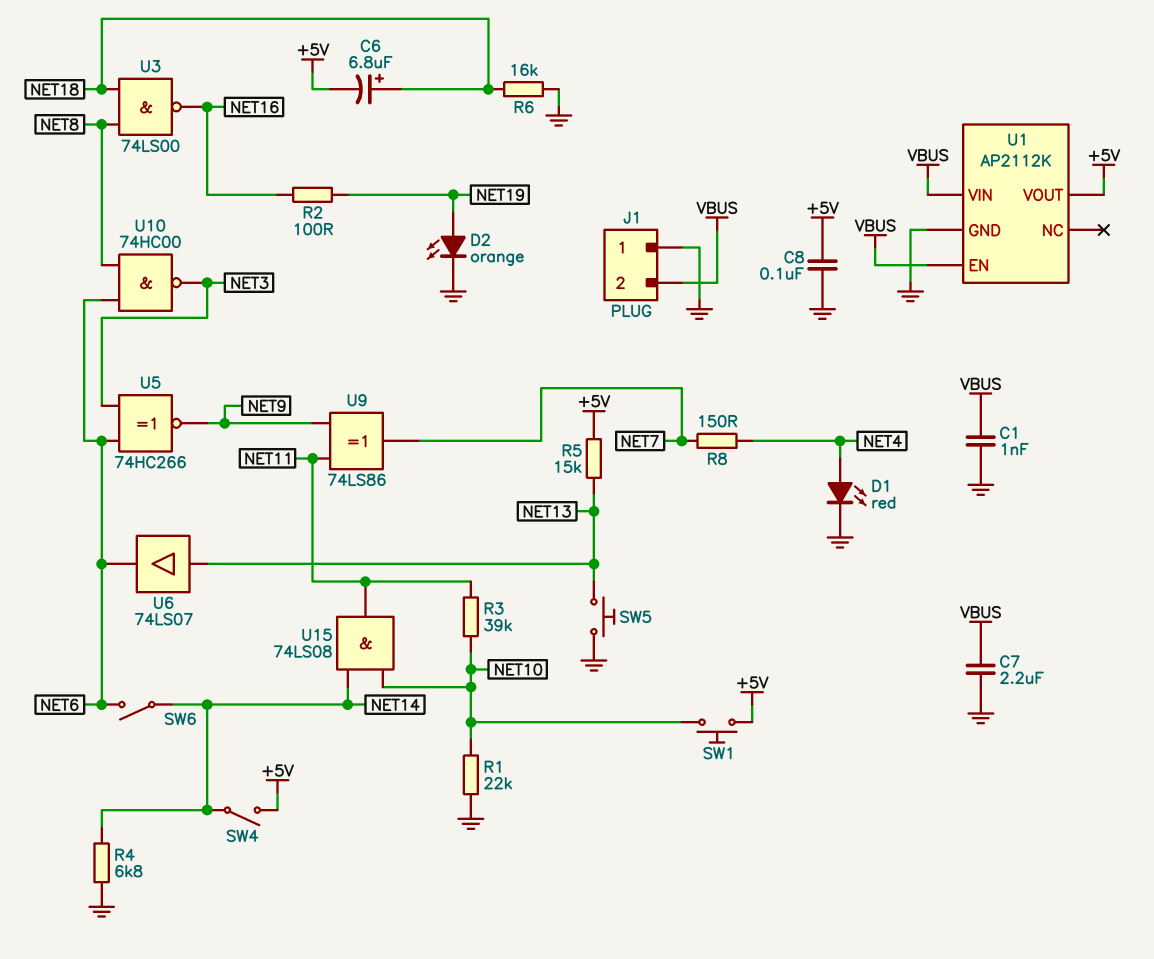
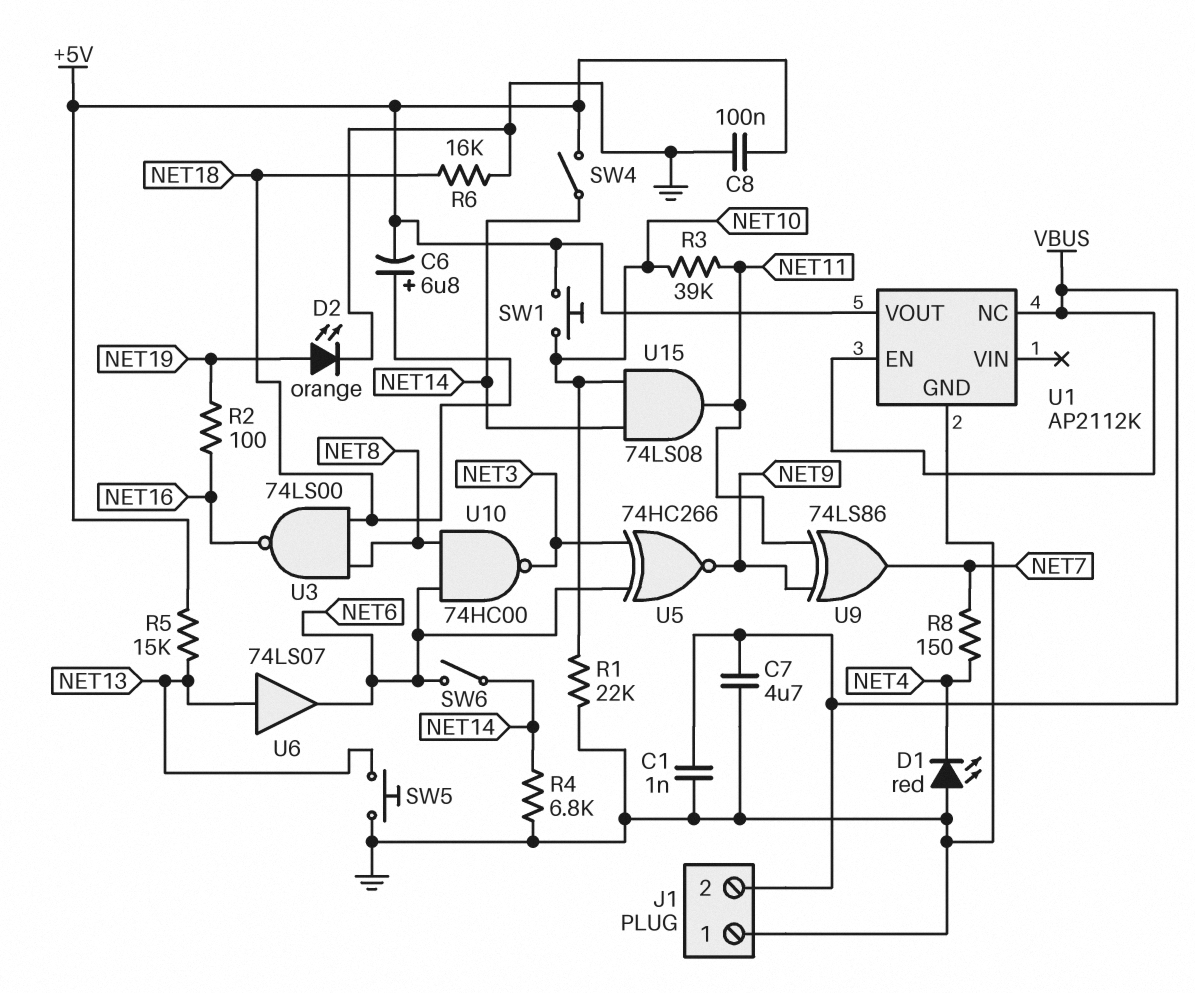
C7: 2.2uF (GND, VBUS) -> 4.7uF (GND, VBUS)
D1: LED red (A NET4, K GND) -> LED red (A GND, K NET4)
U1 pin NC: none -> VBUS
U1 pin VIN: VBUS -> none

